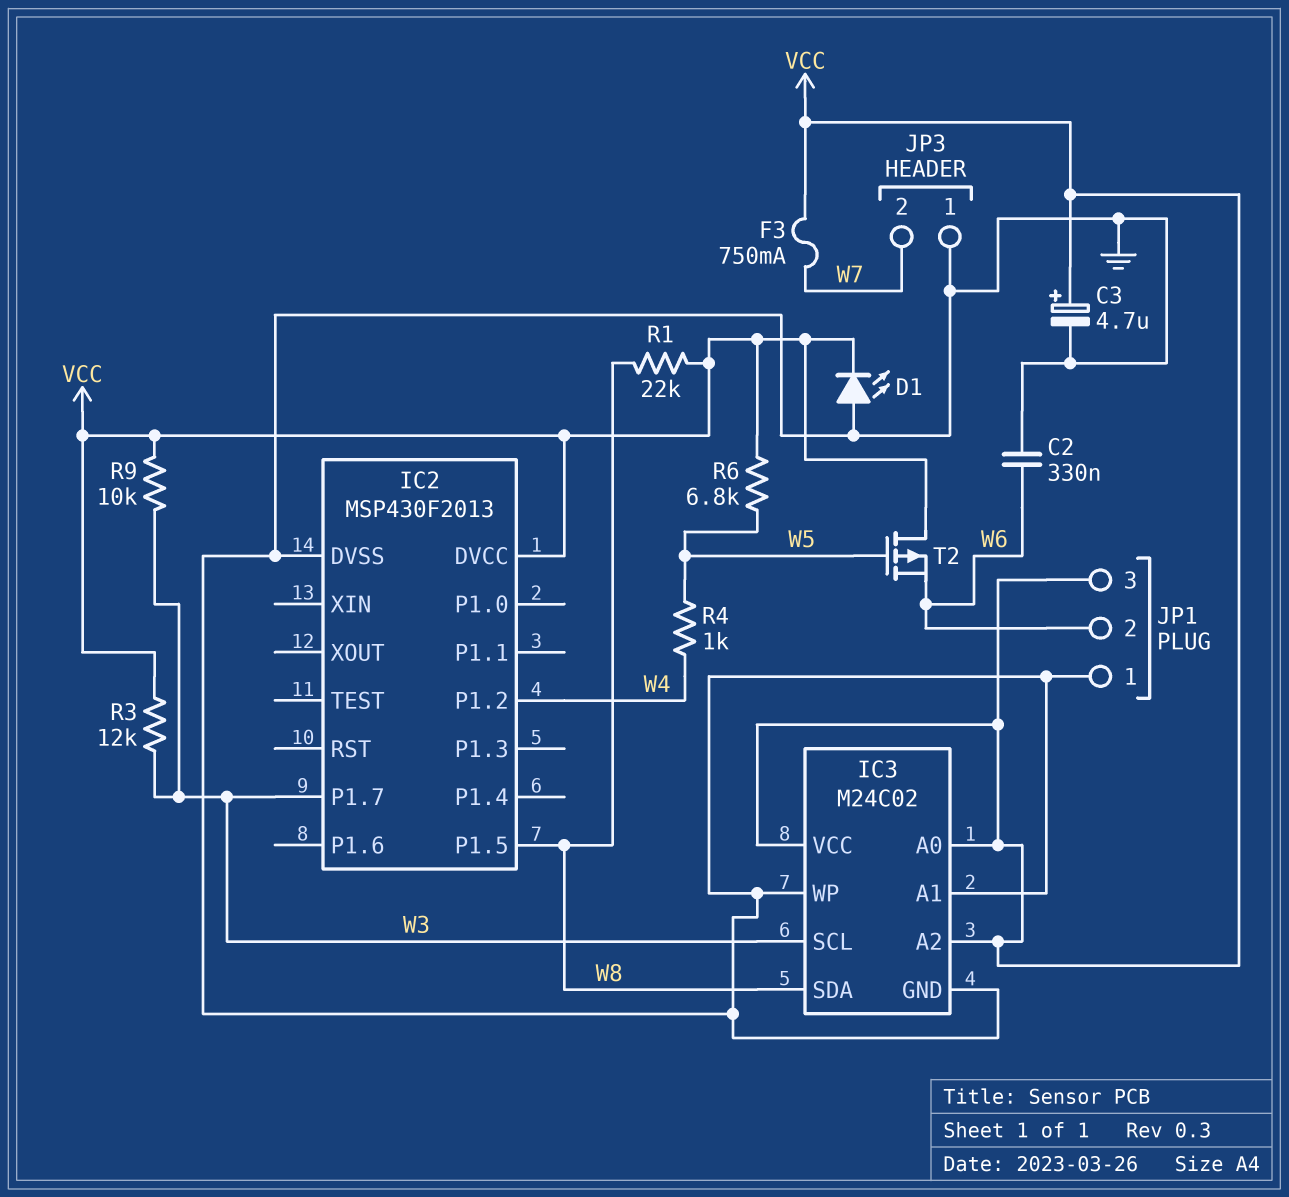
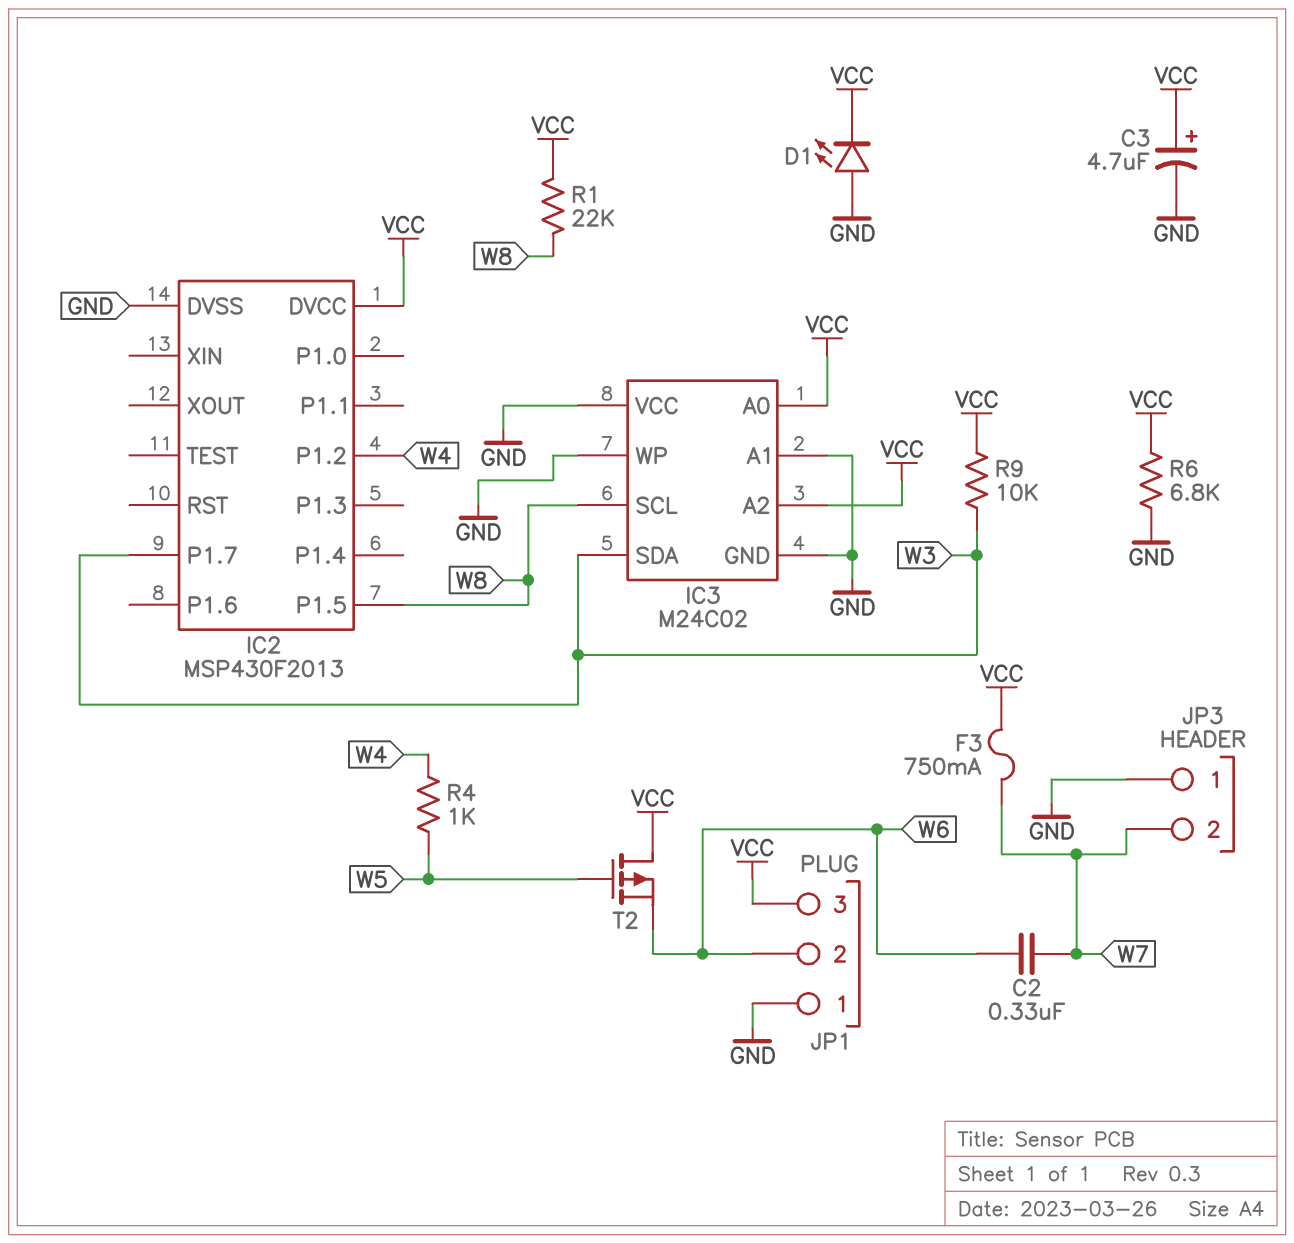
C2: 330nF (GND, W6) -> 330nF (W6, W7)
IC3 pin SCL: W3 -> W8
IC3 pin SDA: W8 -> W3
IC3 pin VCC: VCC -> GND
R3: 12k (VCC, W3) -> none
R6: 6.8k (VCC, W5) -> 6.8k (GND, VCC)

